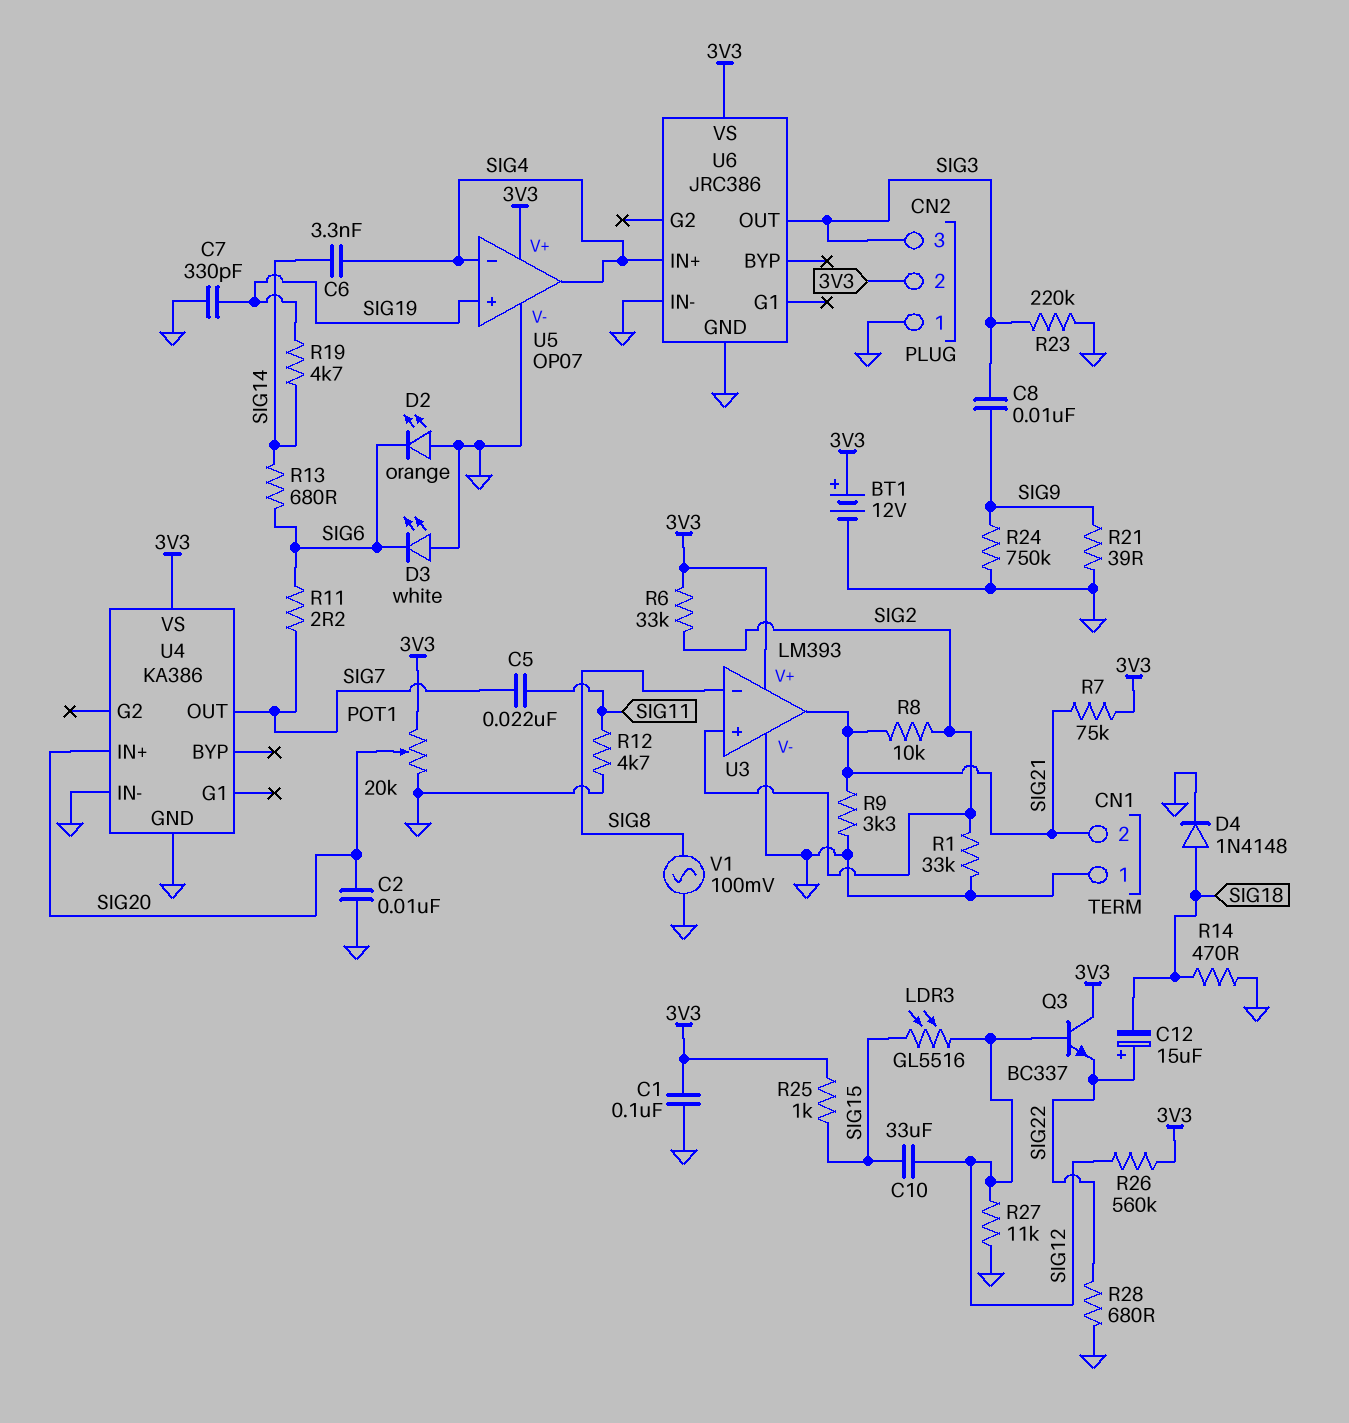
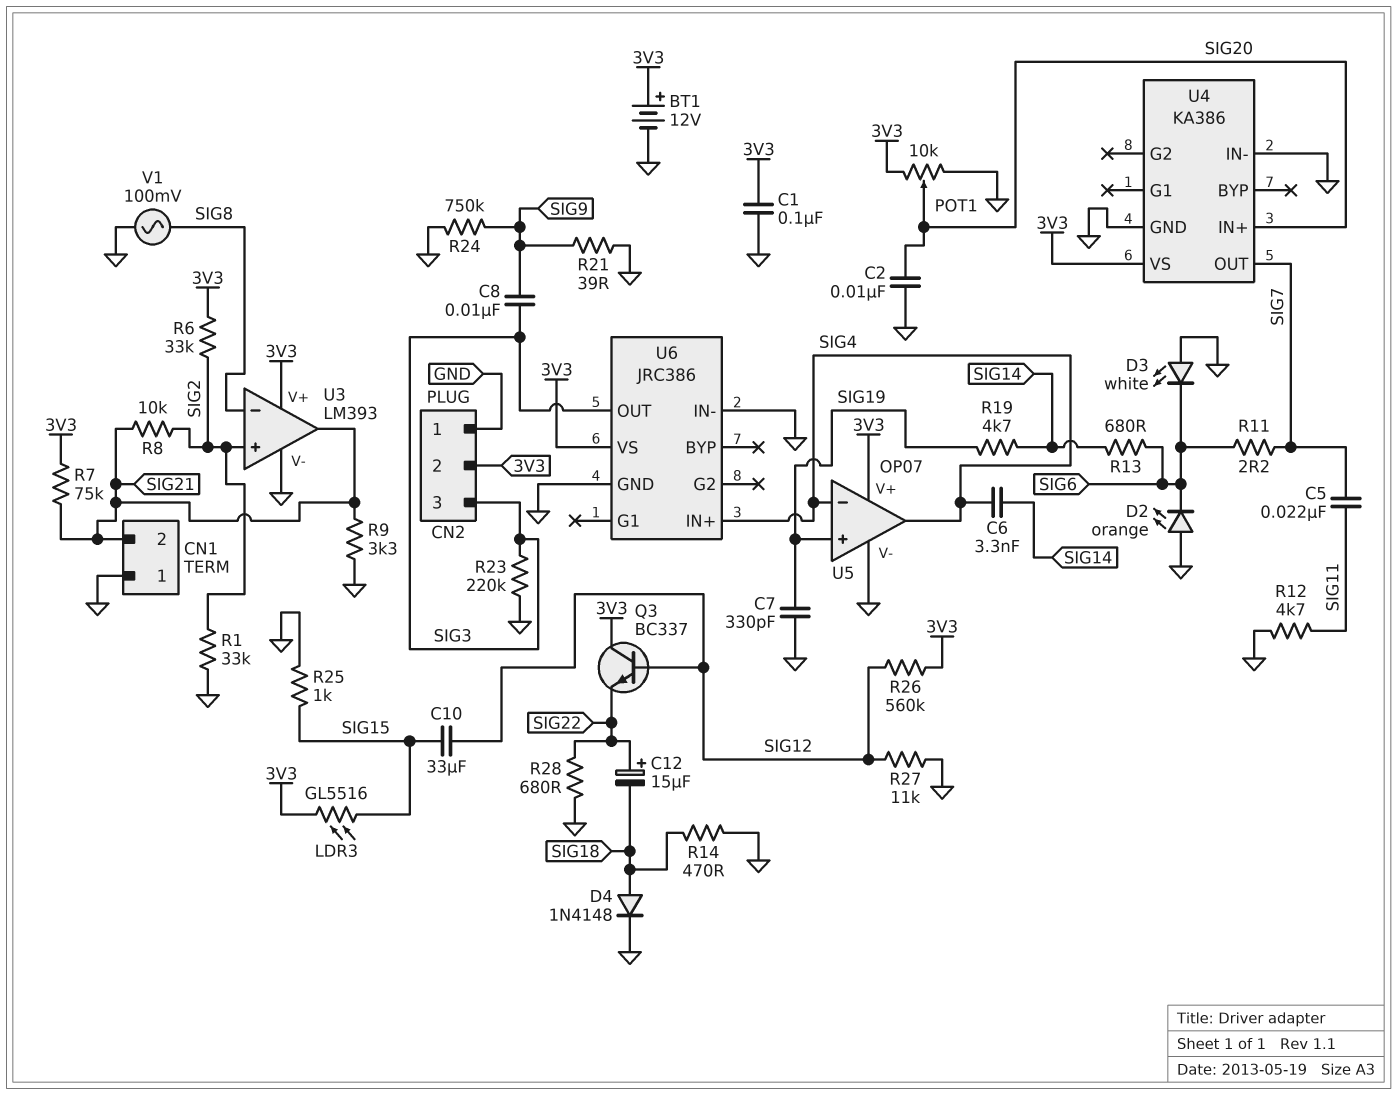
LDR3: GL5516 (SIG12, SIG15) -> GL5516 (3V3, SIG15)
POT1: 20k (3V3, GND, wiper SIG20) -> 10k (3V3, GND, wiper SIG20)
R25: 1k (3V3, SIG15) -> 1k (GND, SIG15)

